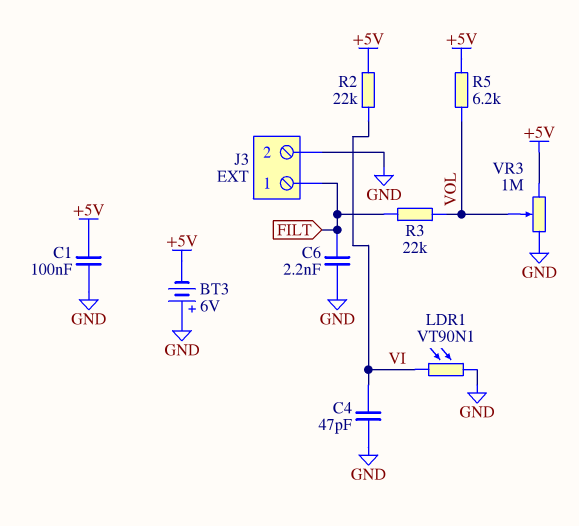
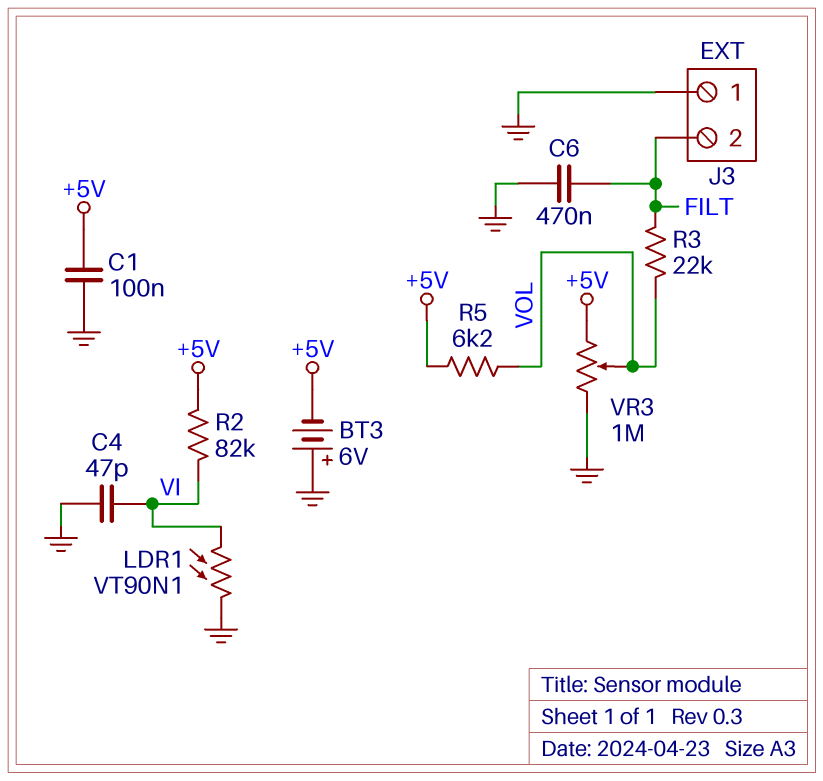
C6: 2.2nF (FILT, GND) -> 470nF (FILT, GND)
J3 pin 1: FILT -> GND
J3 pin 2: GND -> FILT
R2: 22k (+5V, VI) -> 82k (+5V, VI)

